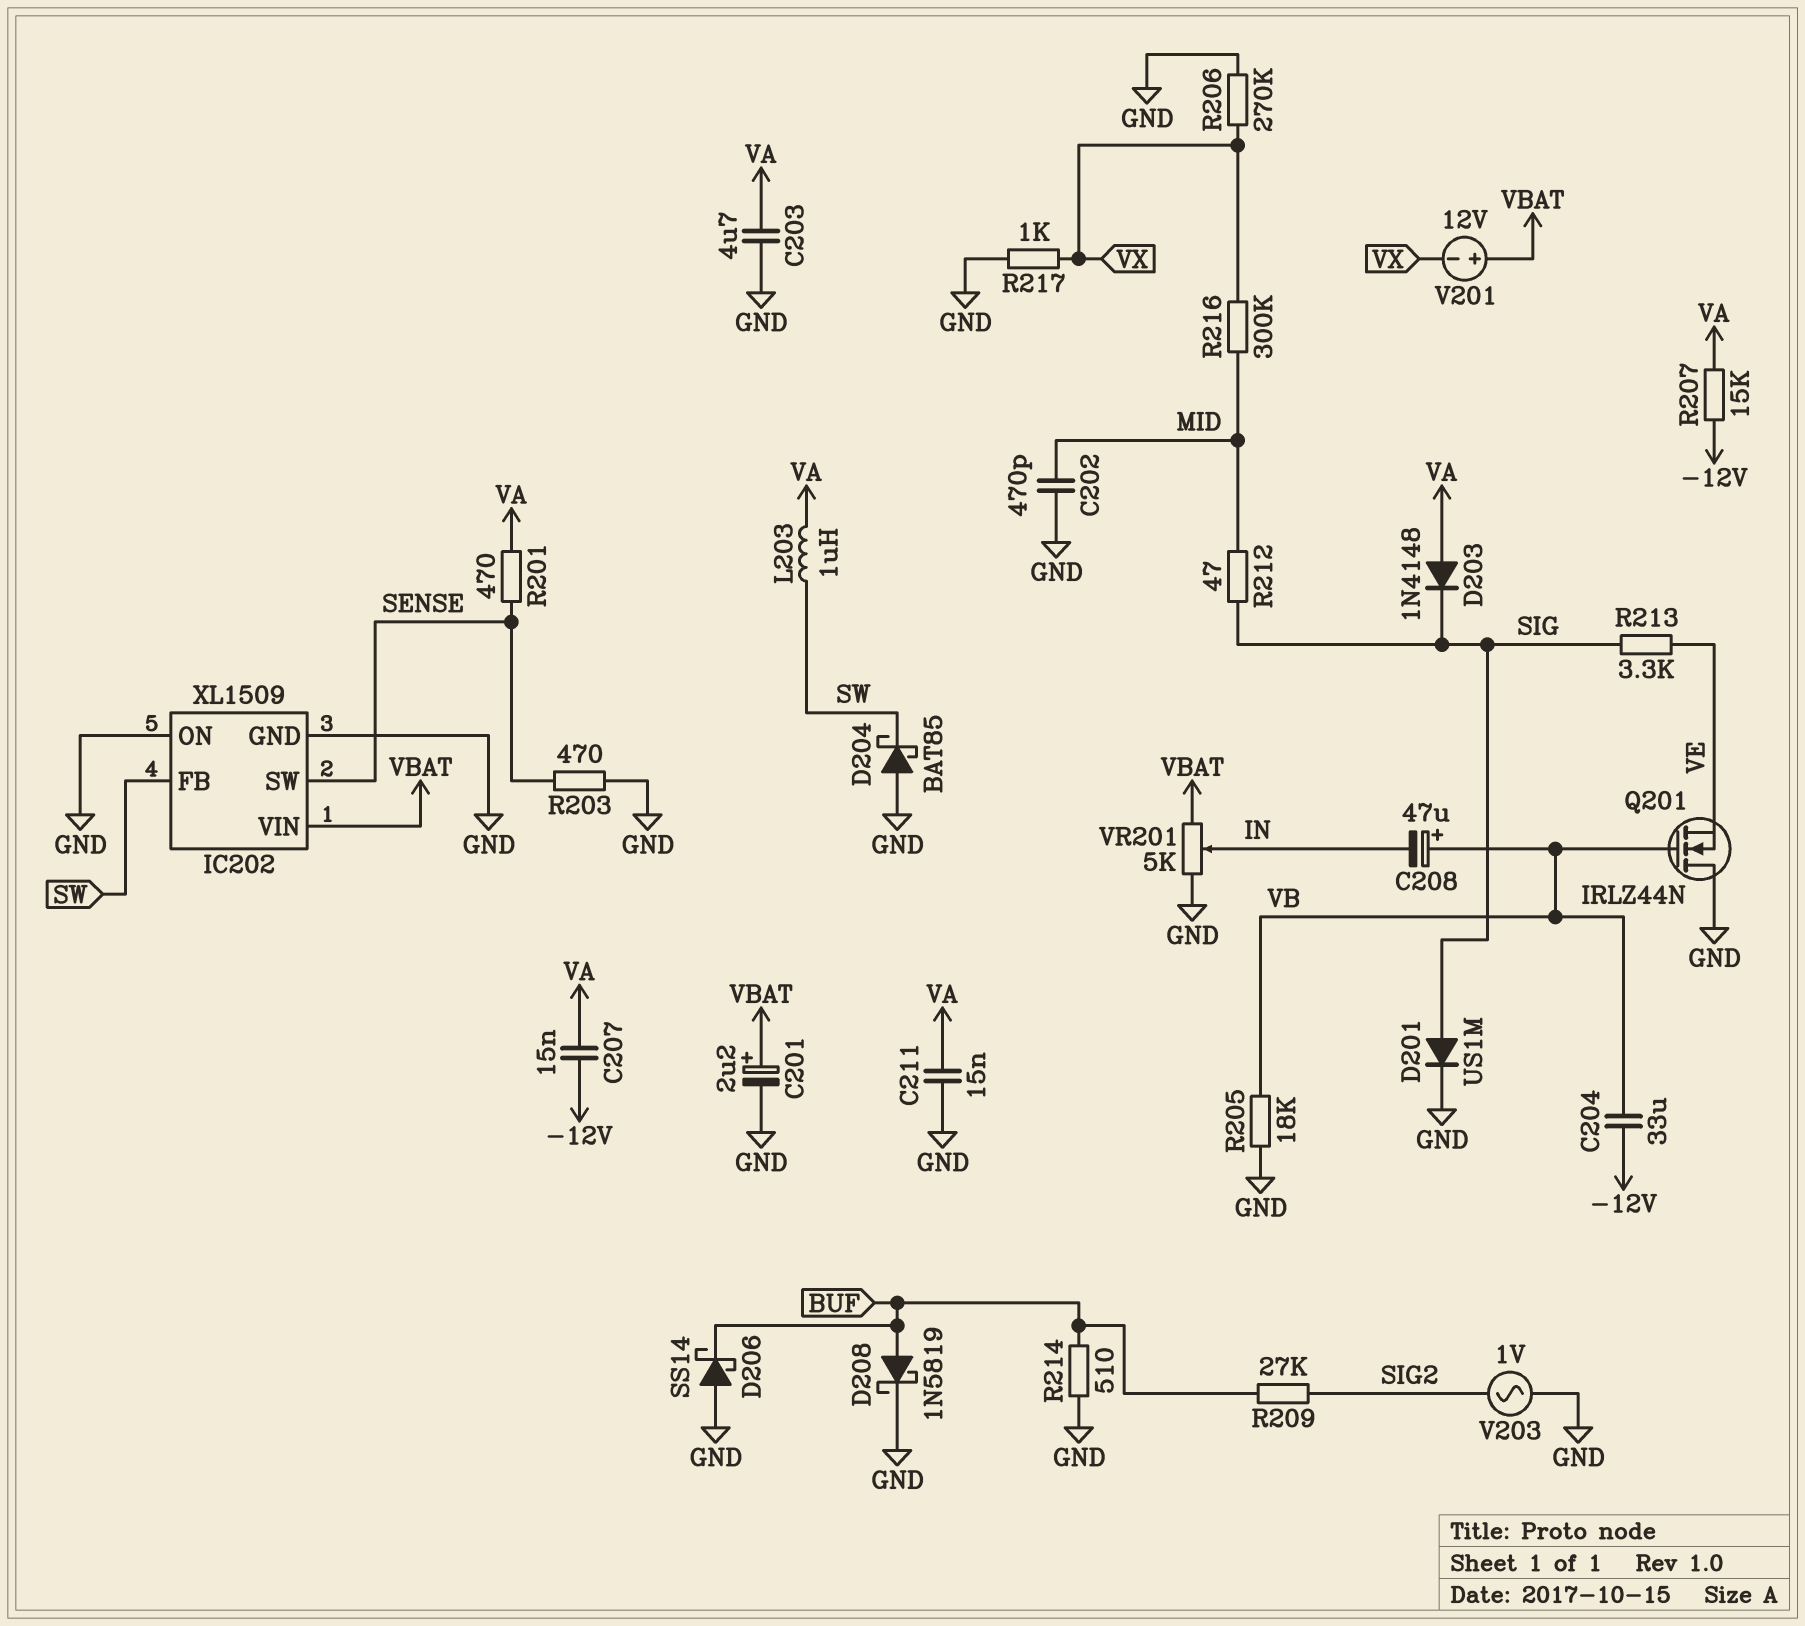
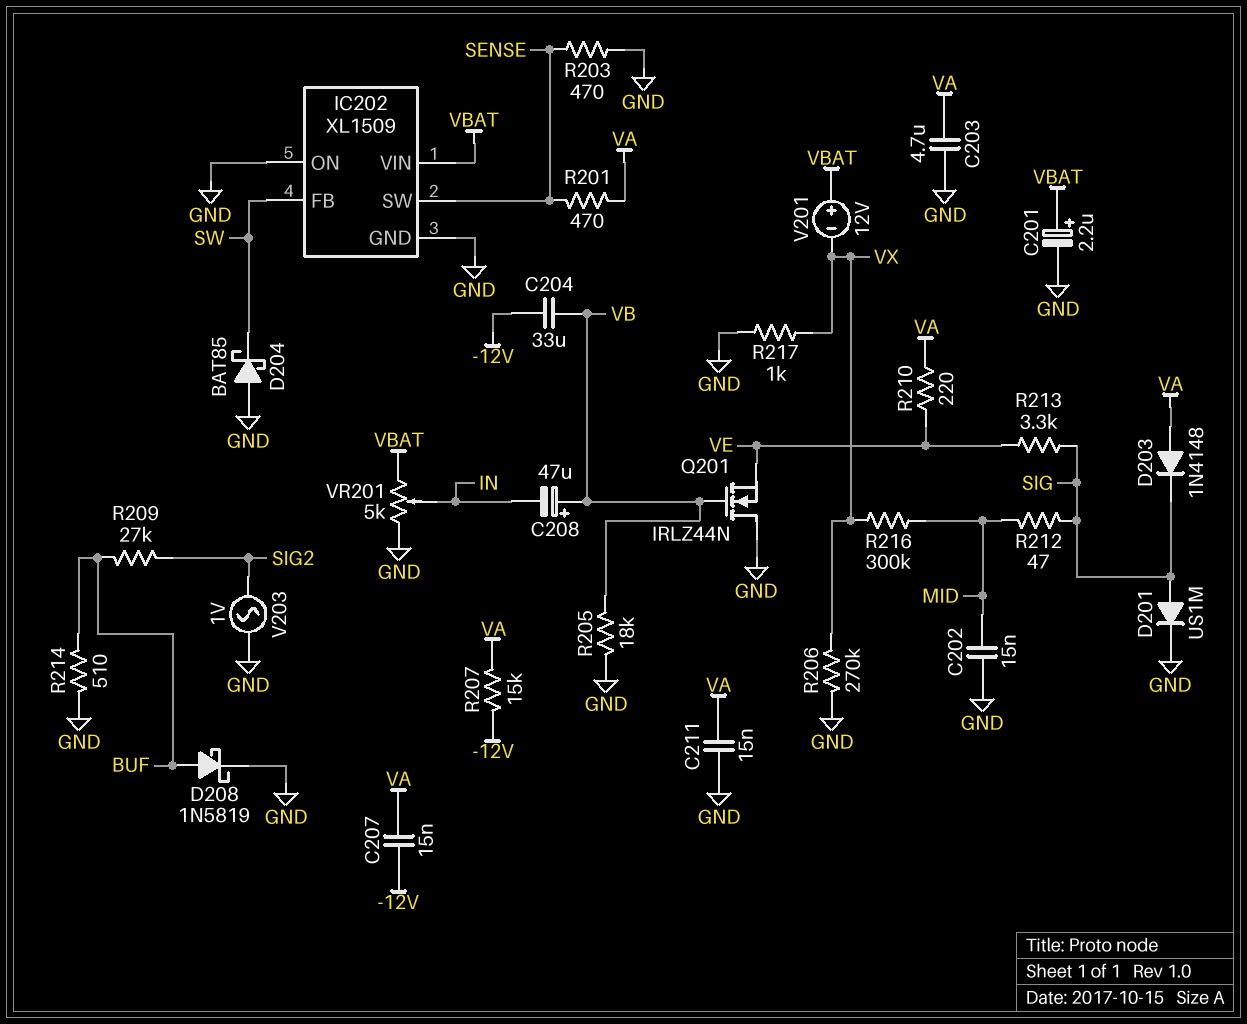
C202: 470pF (GND, MID) -> 15nF (GND, MID)
D206: schottky SS14 (A GND, K BUF) -> none
L203: 1uH (SW, VA) -> none
R210: none -> 220 (VA, VE)

